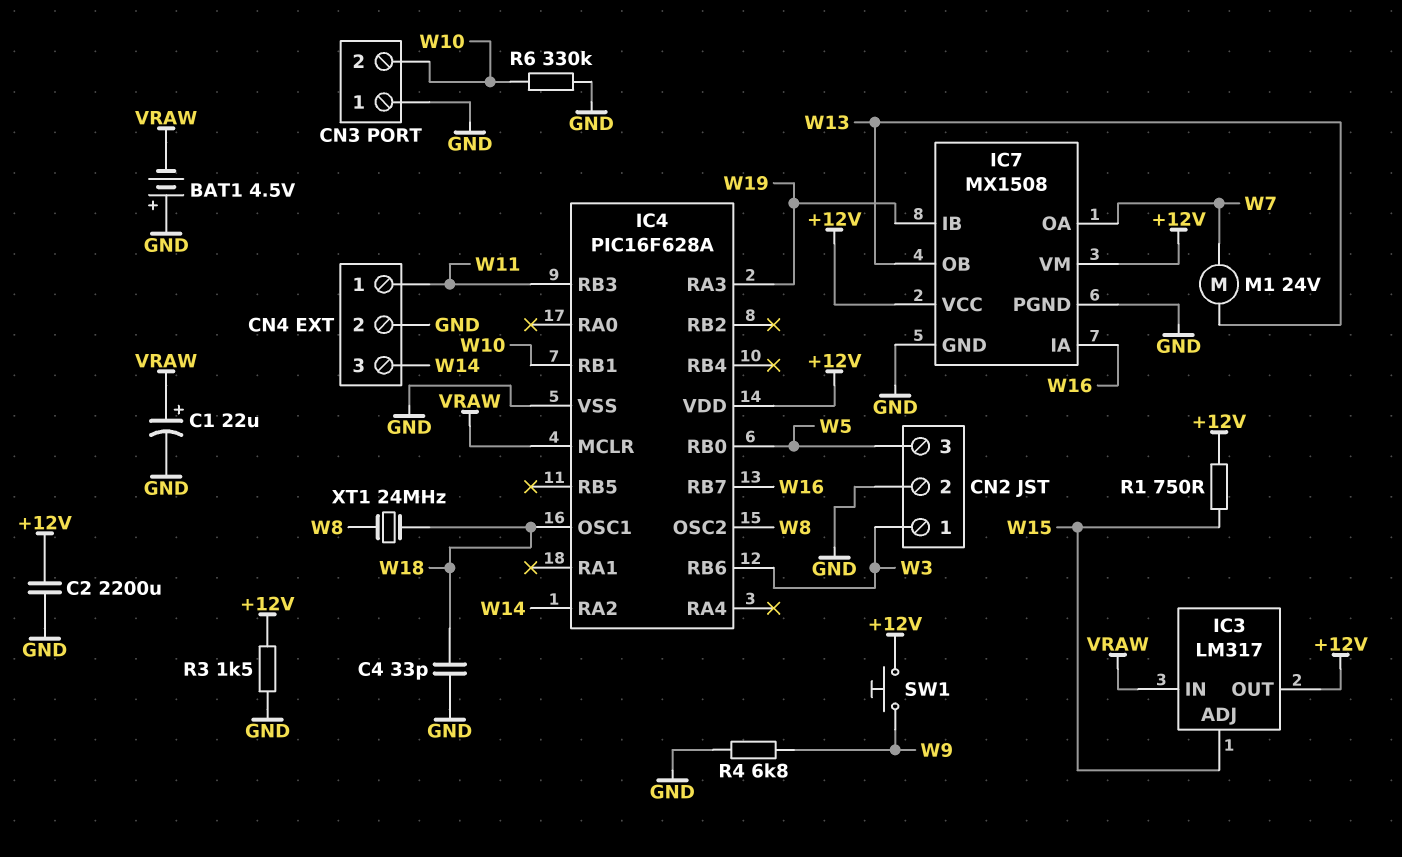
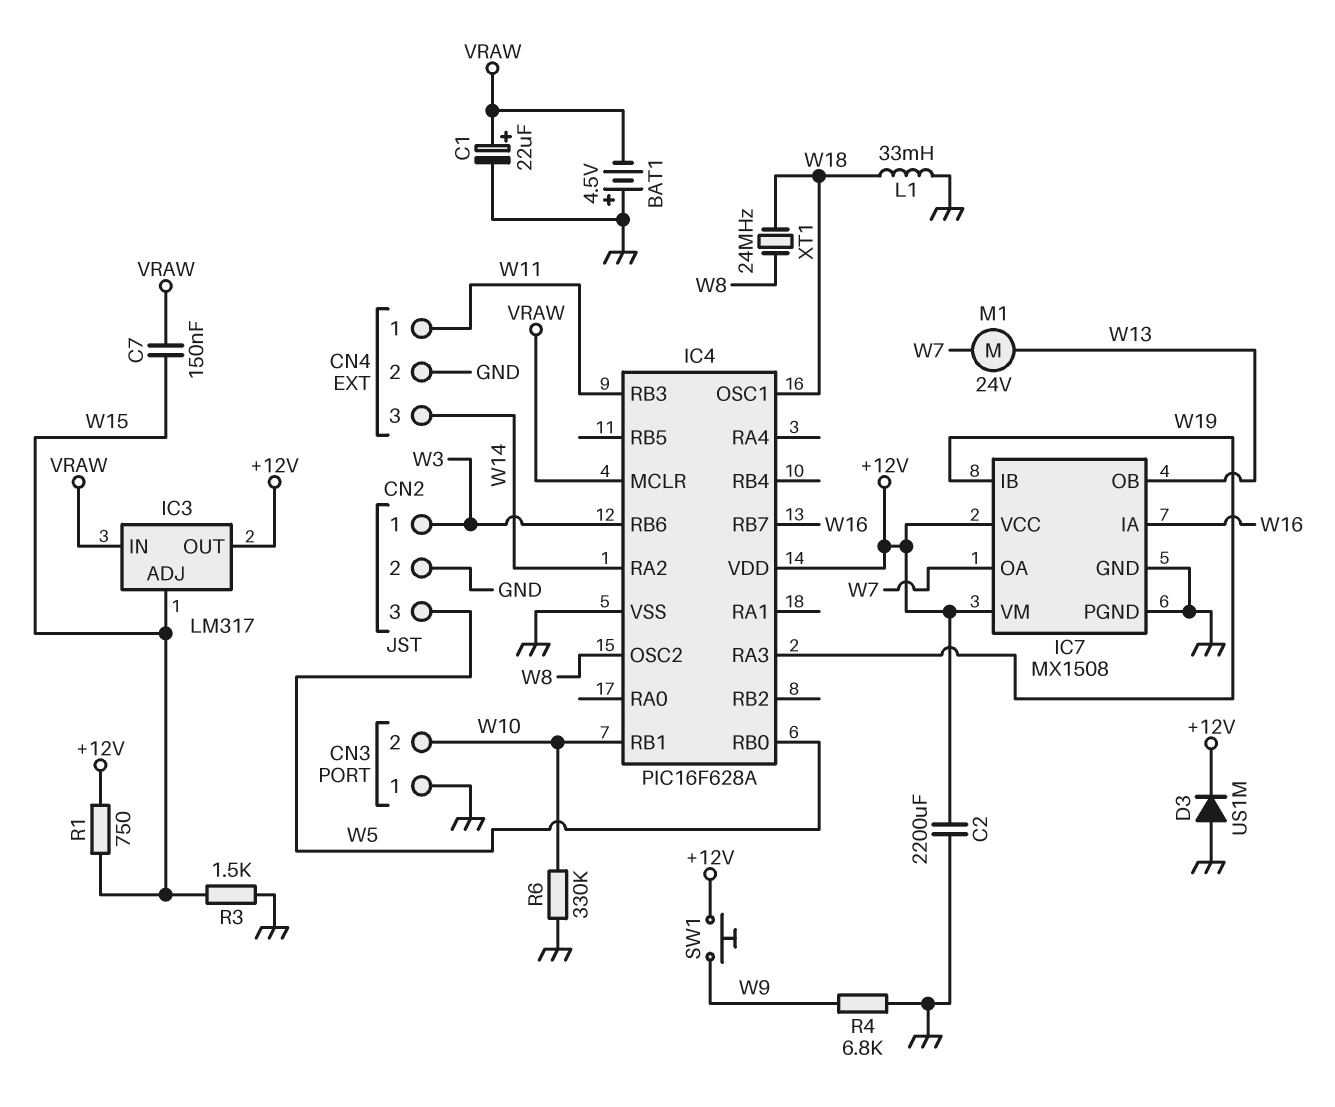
C4: 33pF (GND, W18) -> none
C7: none -> 150nF (VRAW, W15)
D3: none -> diode US1M (A GND, K +12V)
L1: none -> 33mH (GND, W18)
R3: 1.5k (+12V, GND) -> 1.5k (GND, W15)

